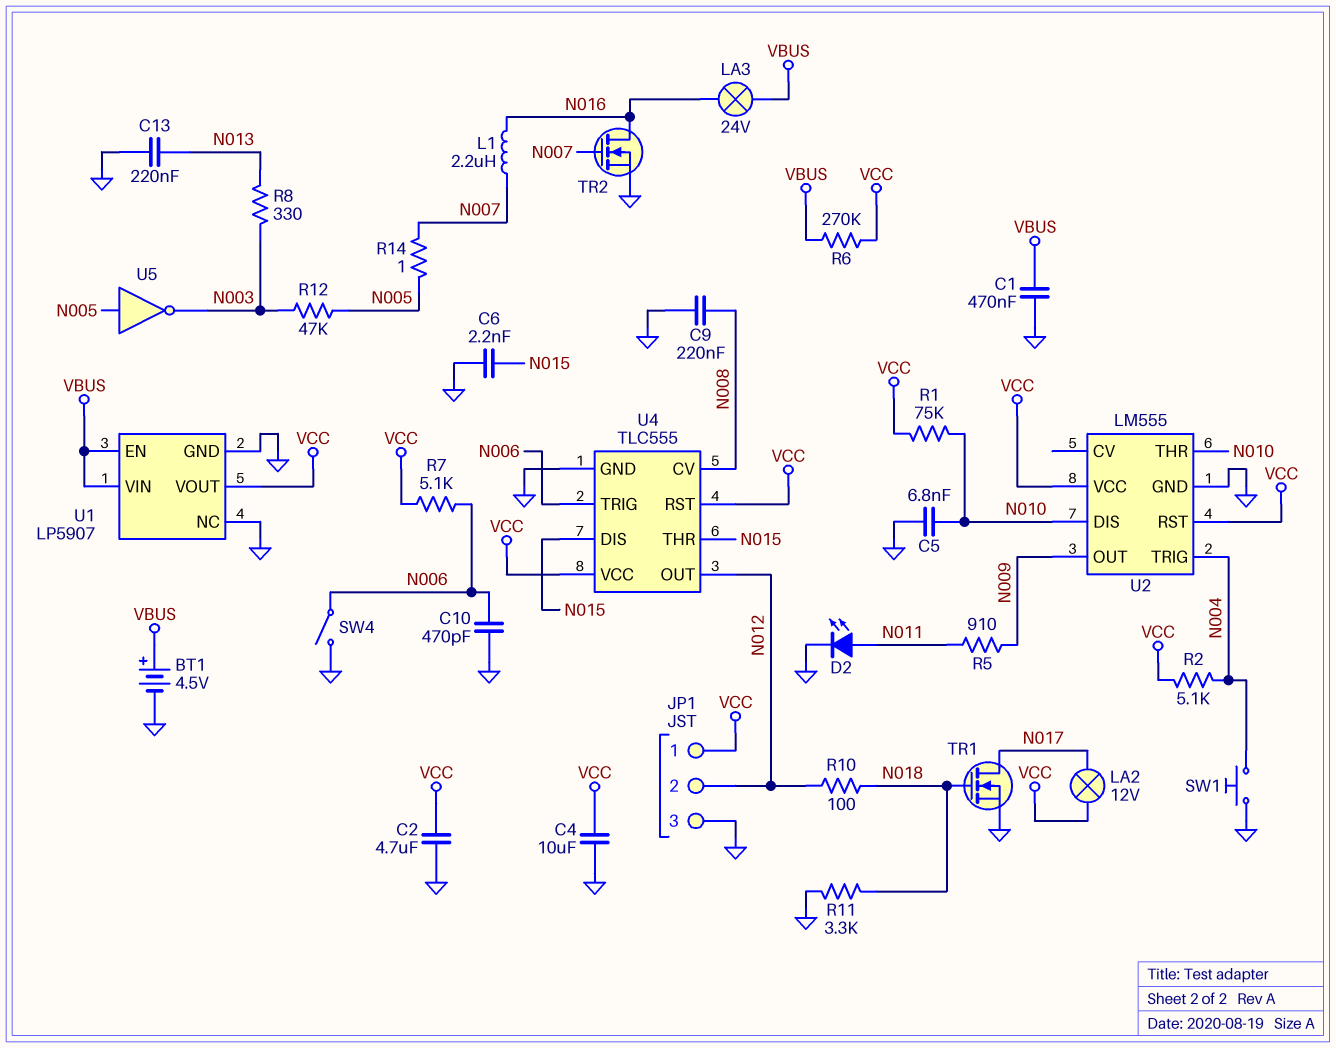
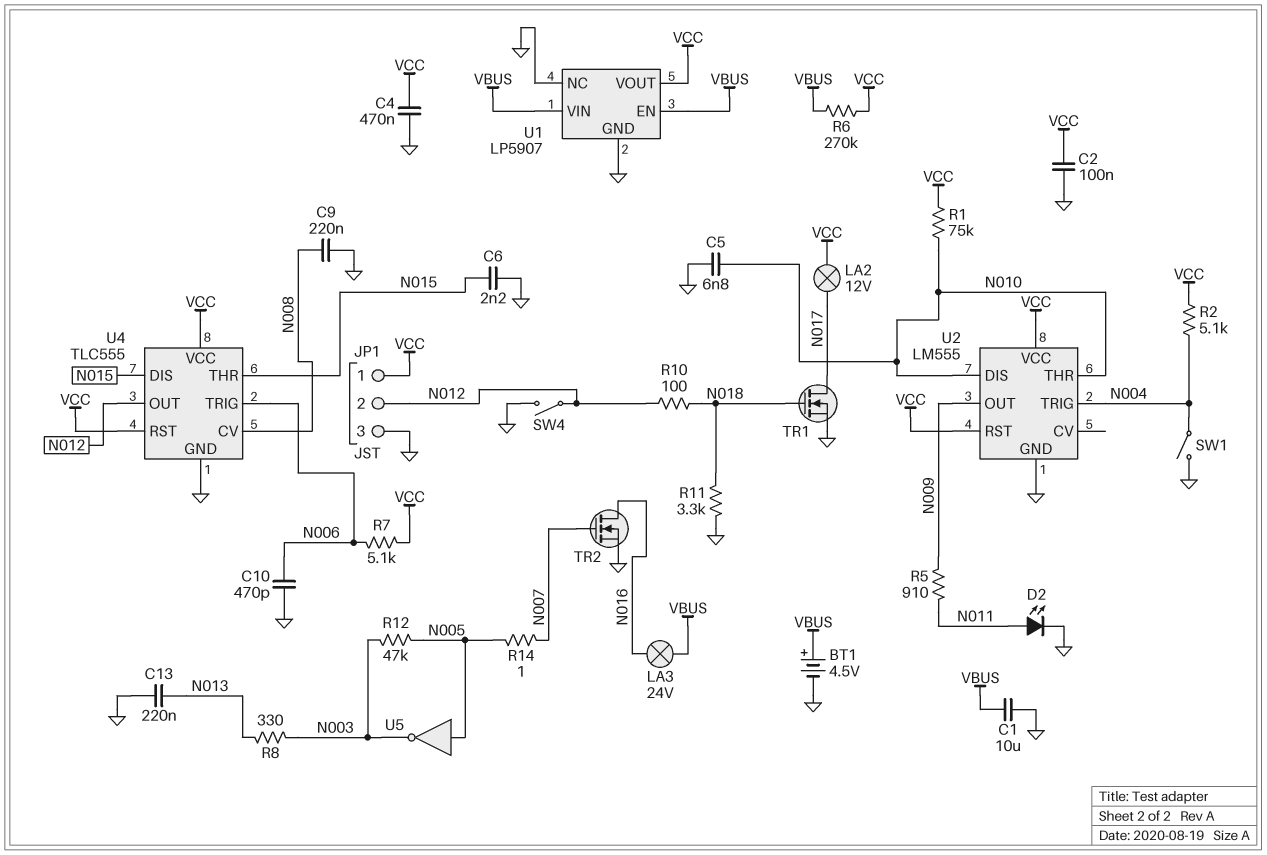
C1: 470nF (GND, VBUS) -> 10uF (GND, VBUS)
C2: 4.7uF (GND, VCC) -> 100nF (GND, VCC)
C4: 10uF (GND, VCC) -> 470nF (GND, VCC)
L1: 2.2uH (N007, N016) -> none
SW1: button (GND, N004) -> switch (GND, N004)
SW4: switch (GND, N006) -> switch (GND, N012)

